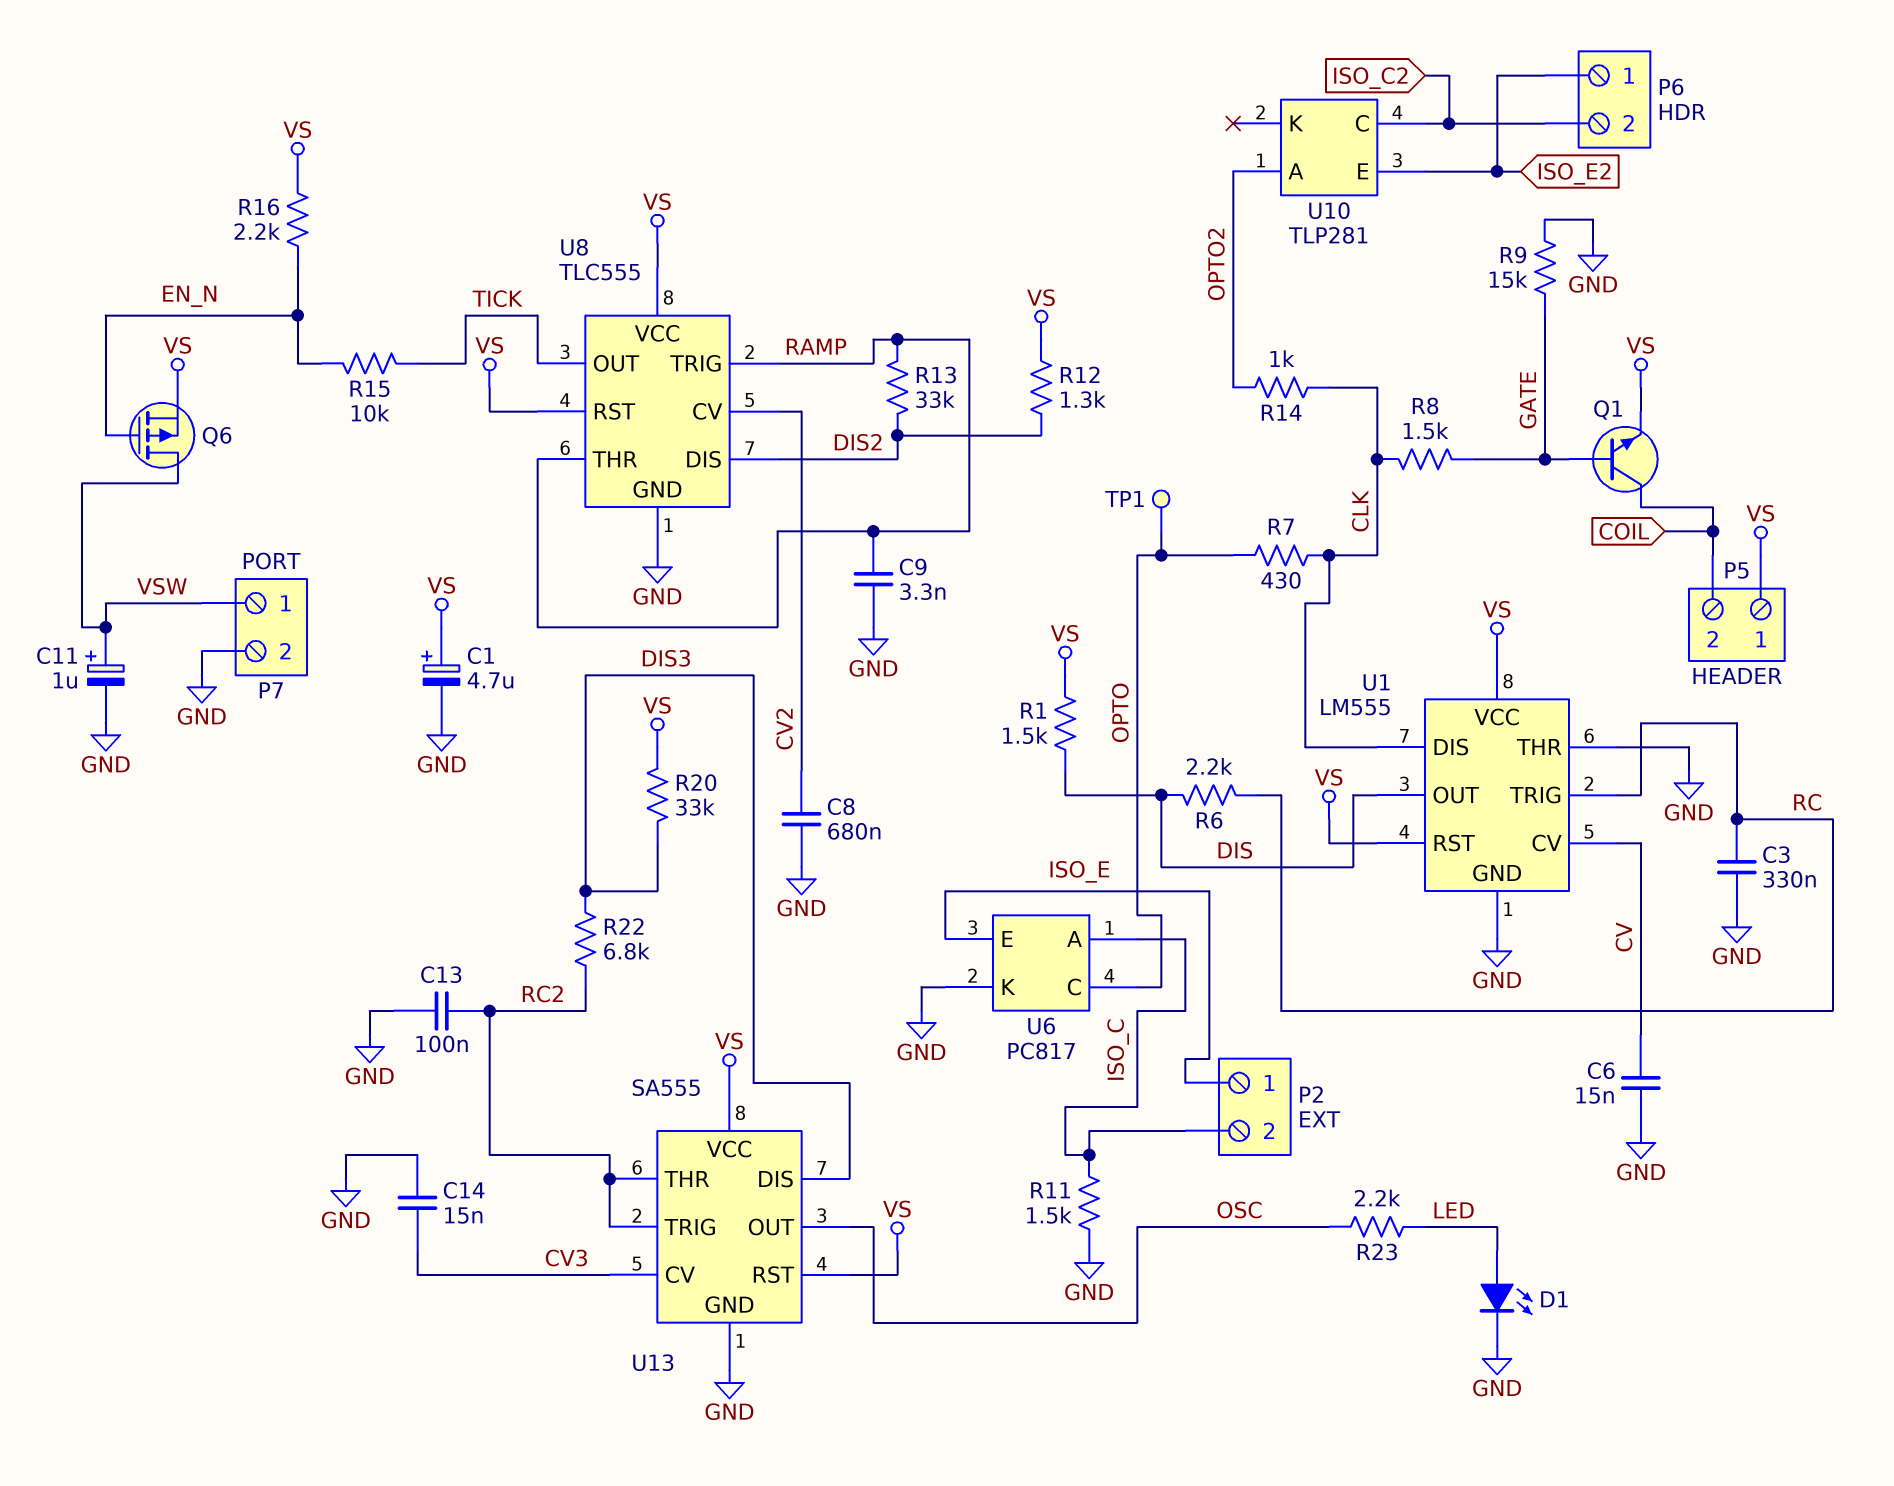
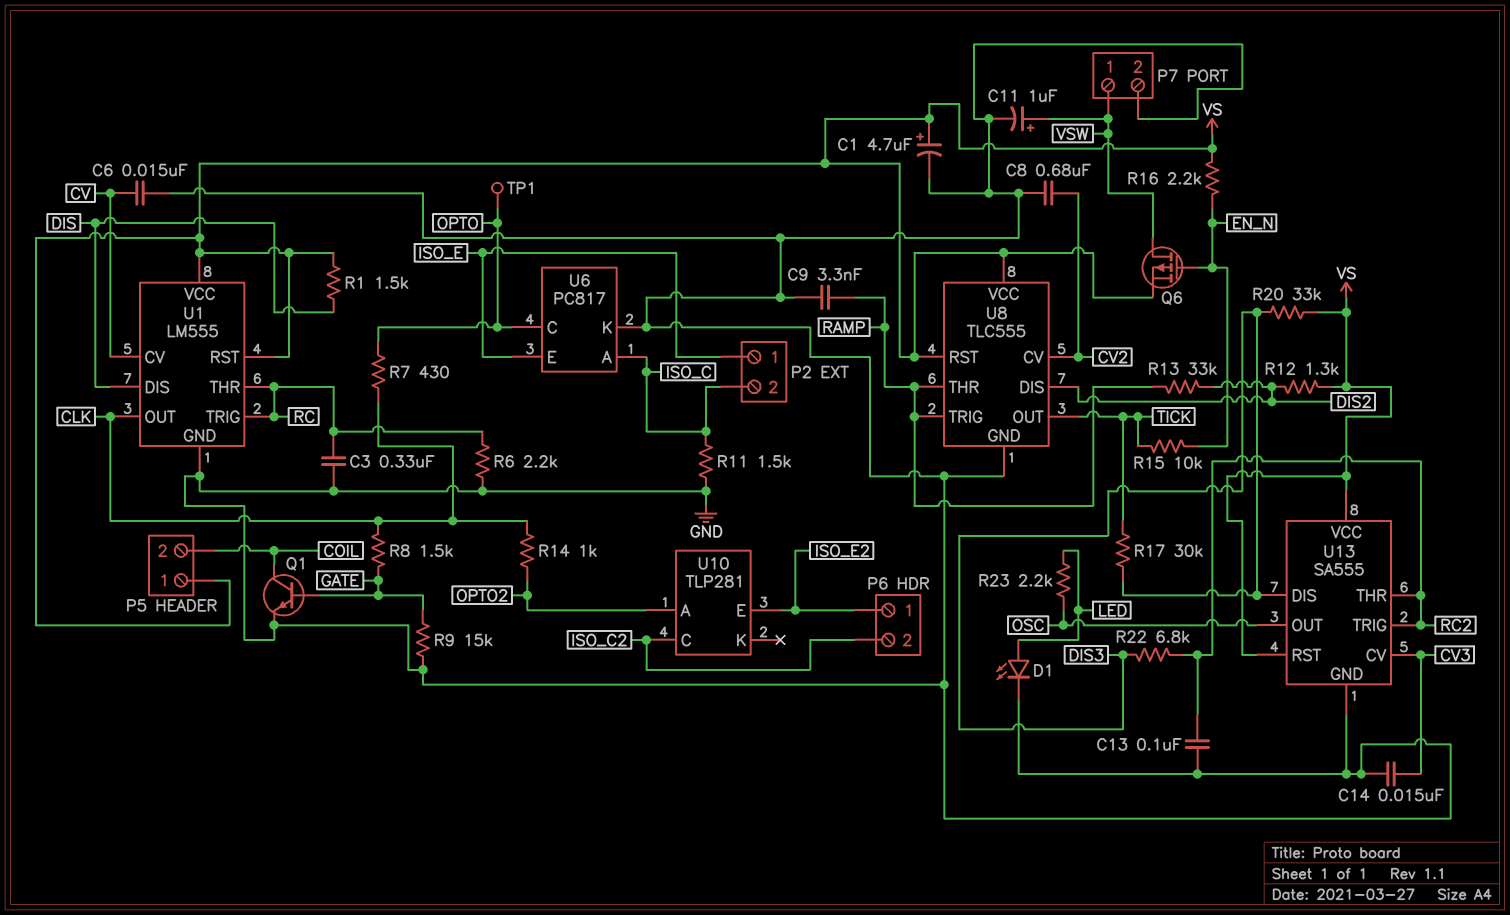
Q1: NPN (B GATE, C COIL, E VS) -> NPN (B GATE, C COIL, E GND)
R6: 2.2k (DIS, RC) -> 2.2k (GND, RC)
R17: none -> 30k (DIS3, TICK)
U1 pin DIS: CLK -> DIS
U1 pin OUT: DIS -> CLK
U1 pin THR: GND -> RC

